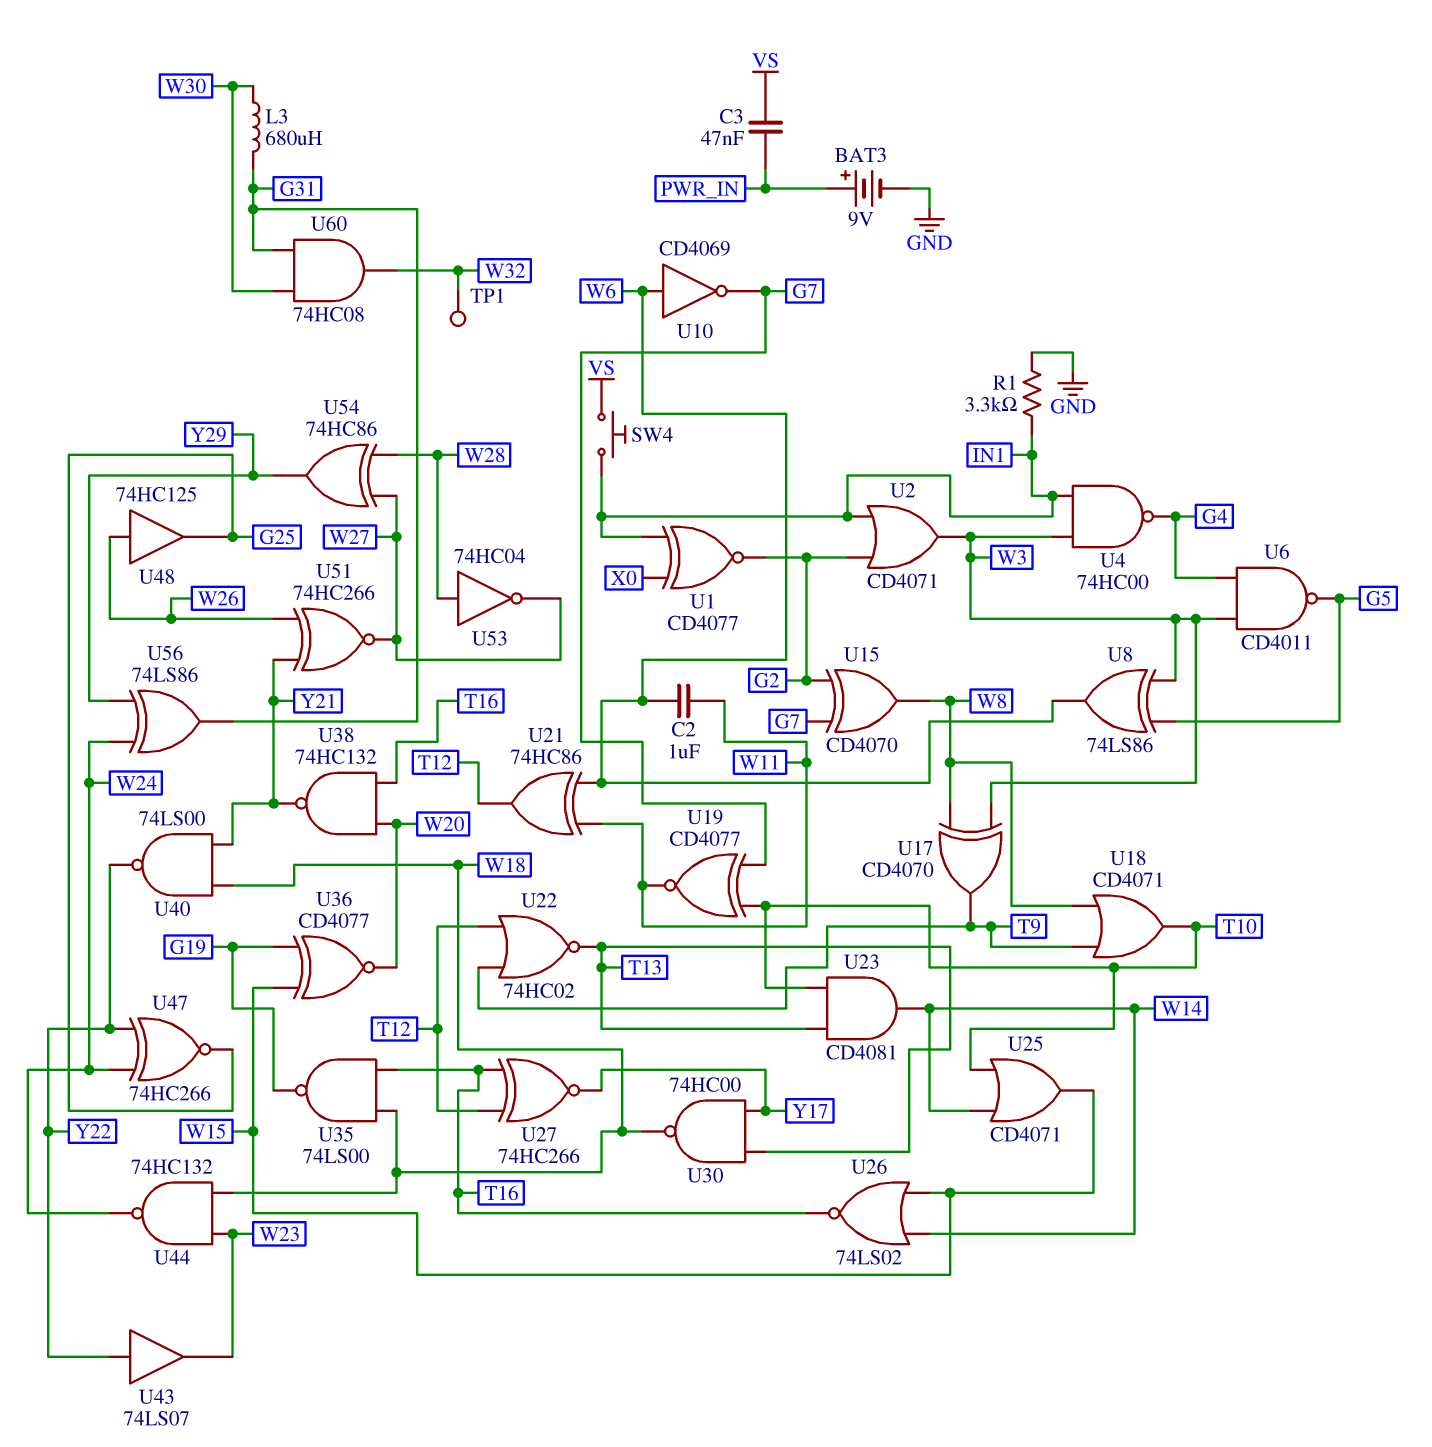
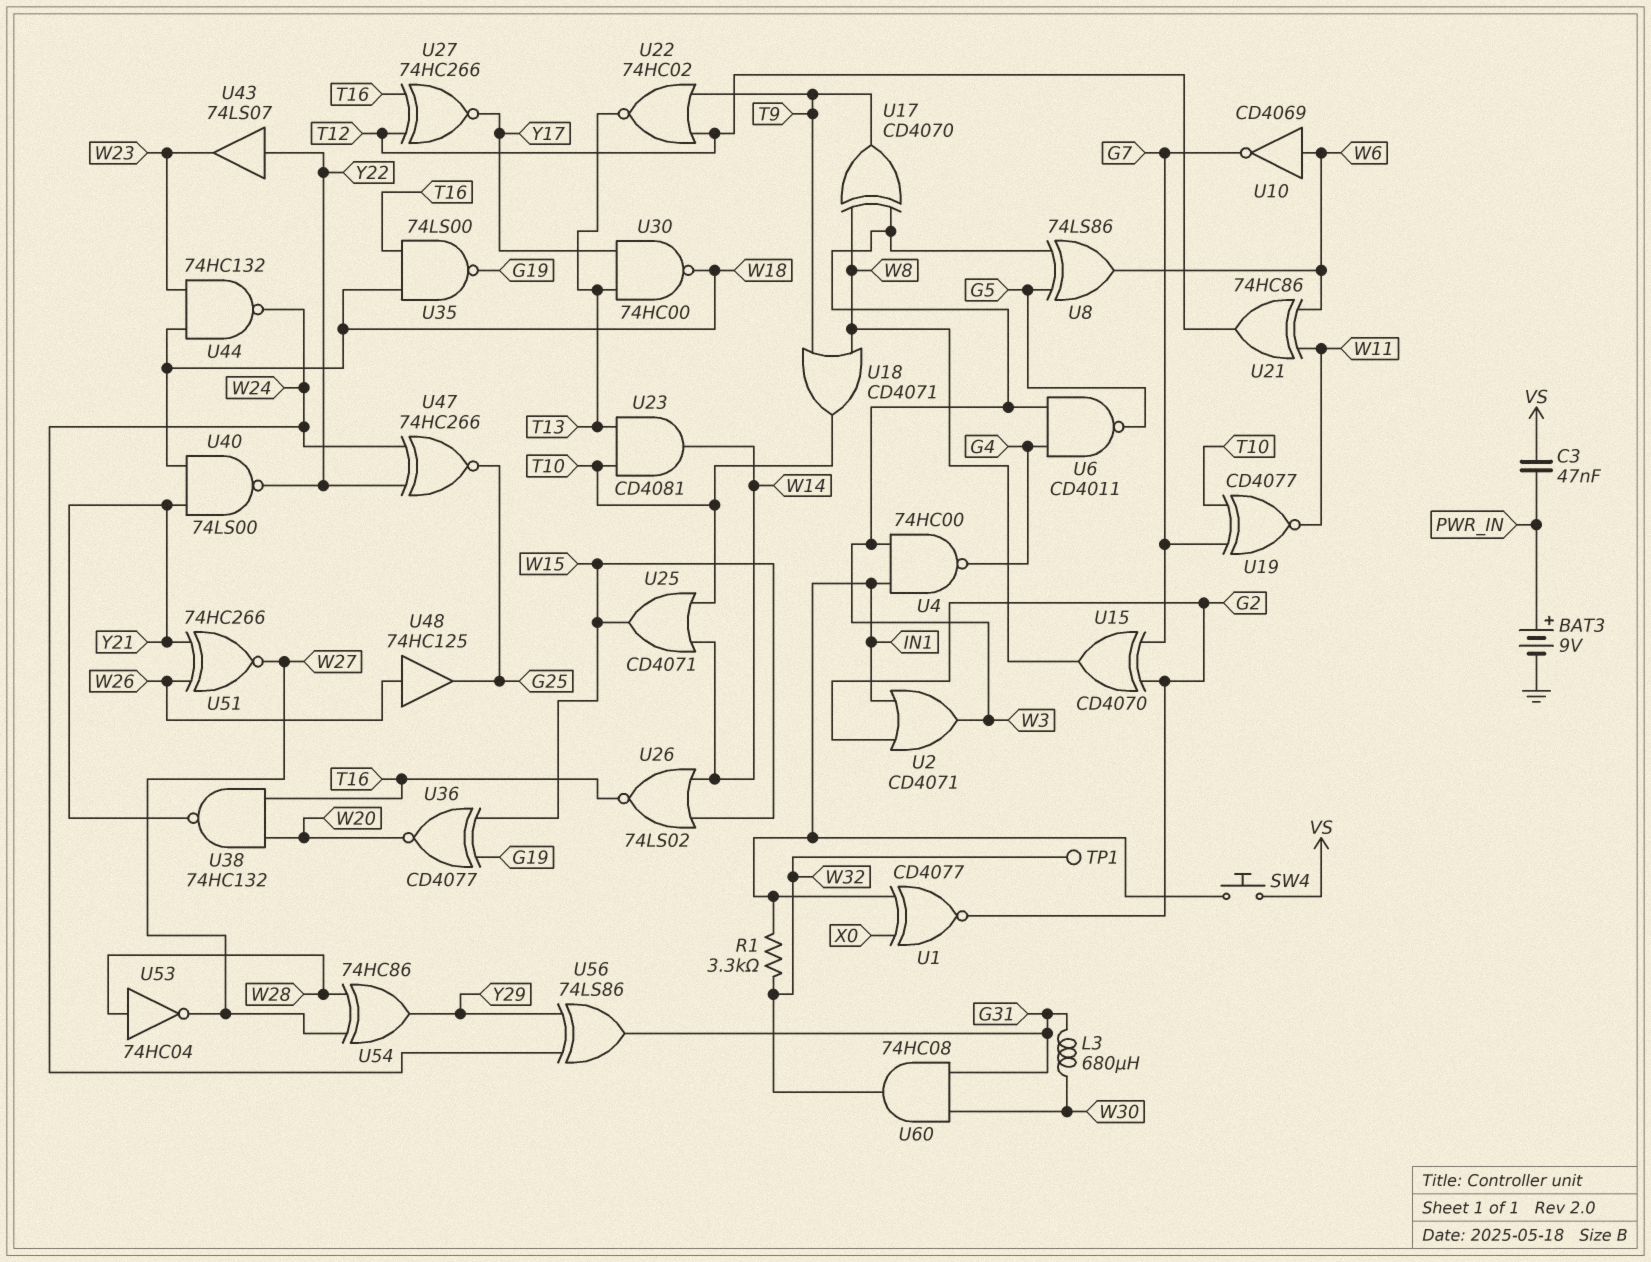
C2: 1uF (W6, W11) -> none
R1: 3.3k (GND, IN1) -> 3.3k (IN1, W32)

